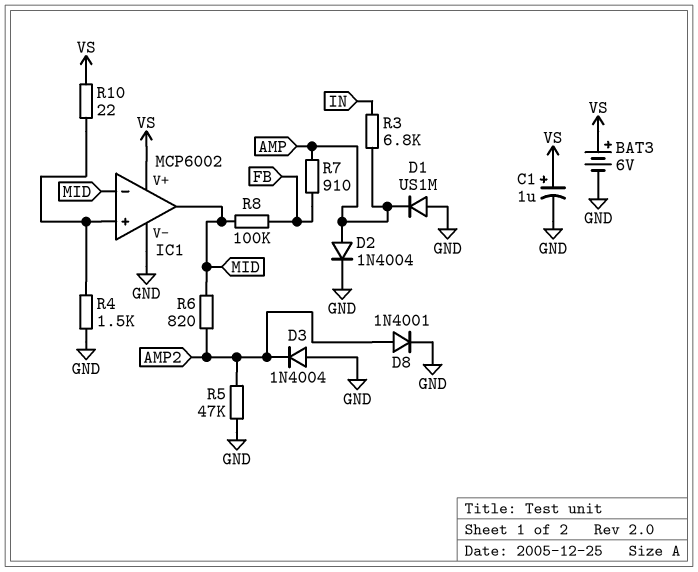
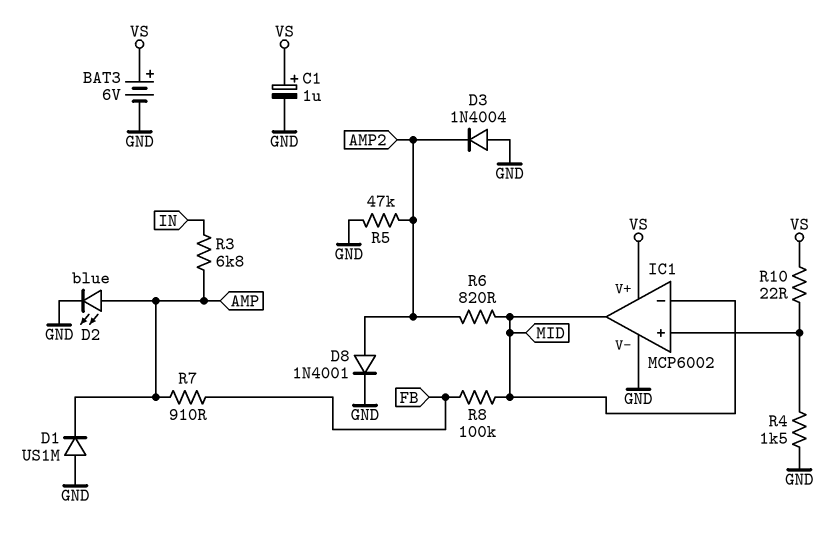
D2: diode 1N4004 (A AMP, K GND) -> LED blue (A AMP, K GND)

